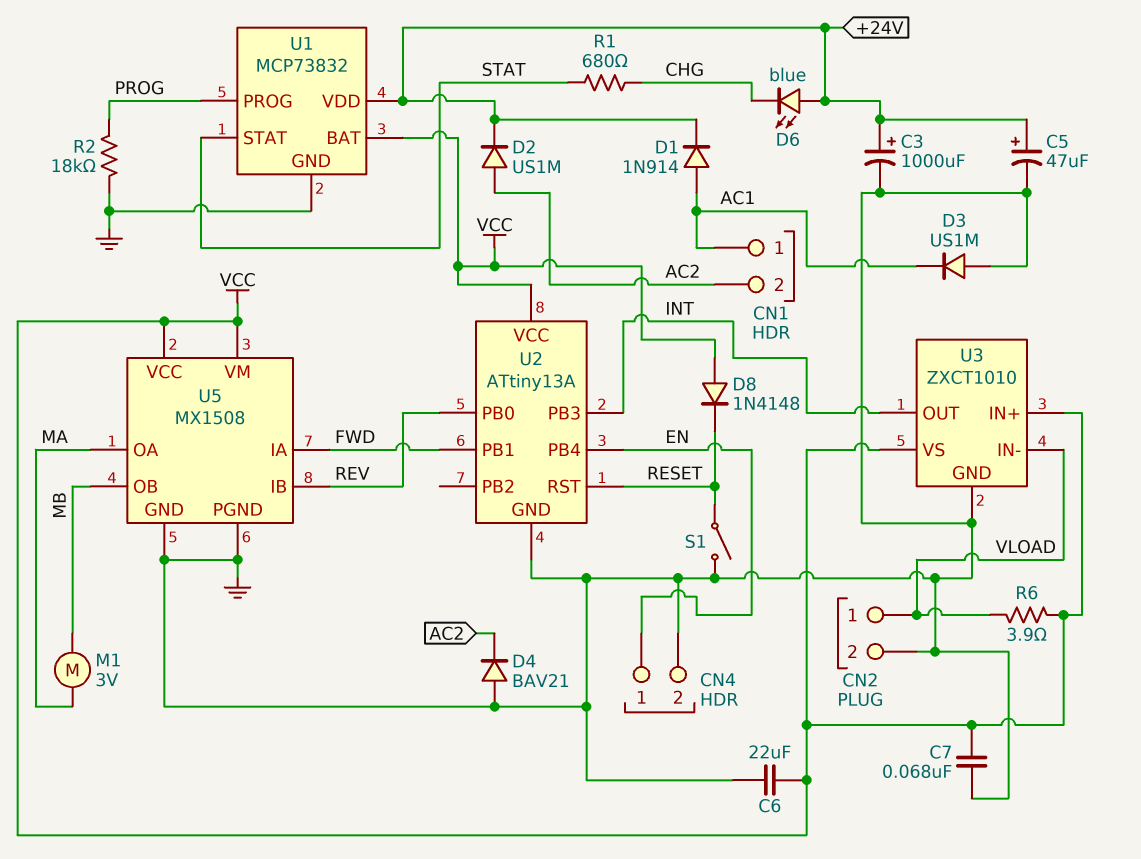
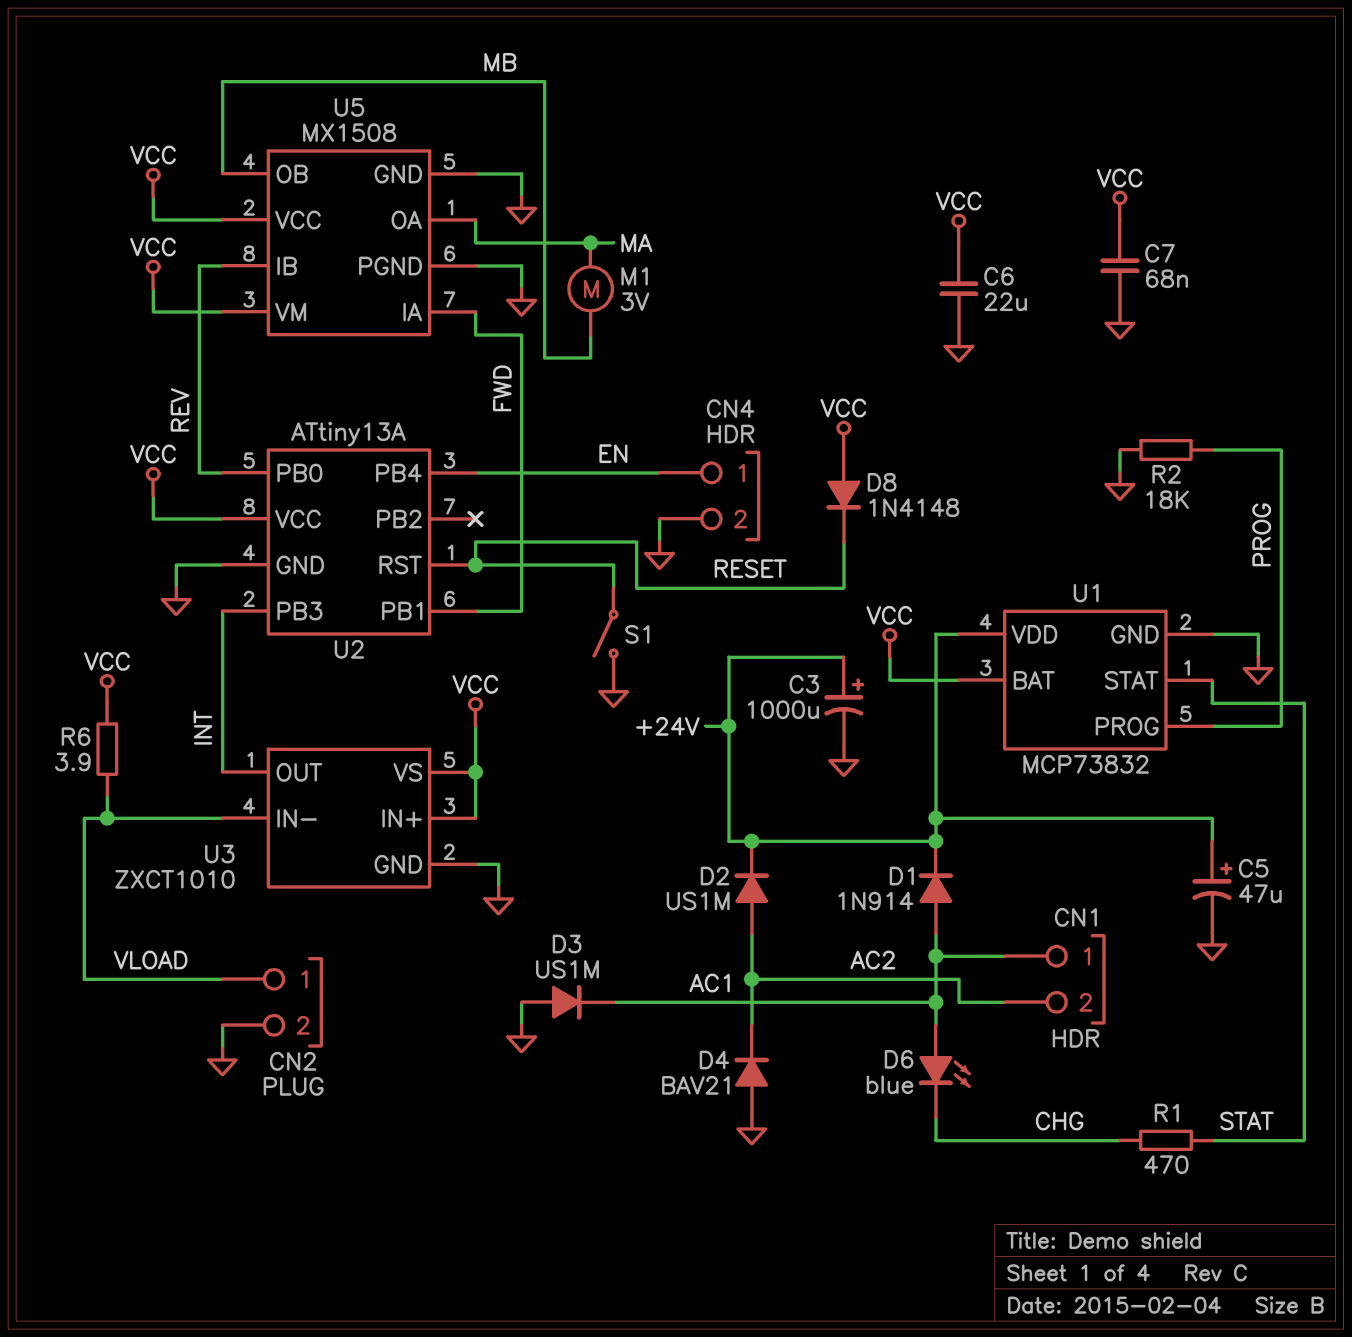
D6: LED blue (A +24V, K CHG) -> LED blue (A AC1, K CHG)
R1: 680 (CHG, STAT) -> 470 (CHG, STAT)

